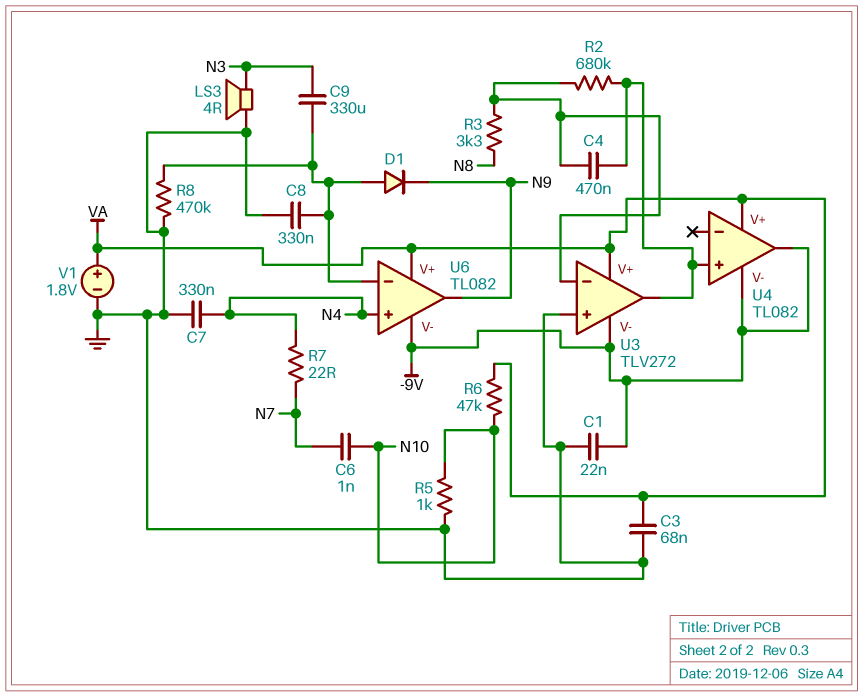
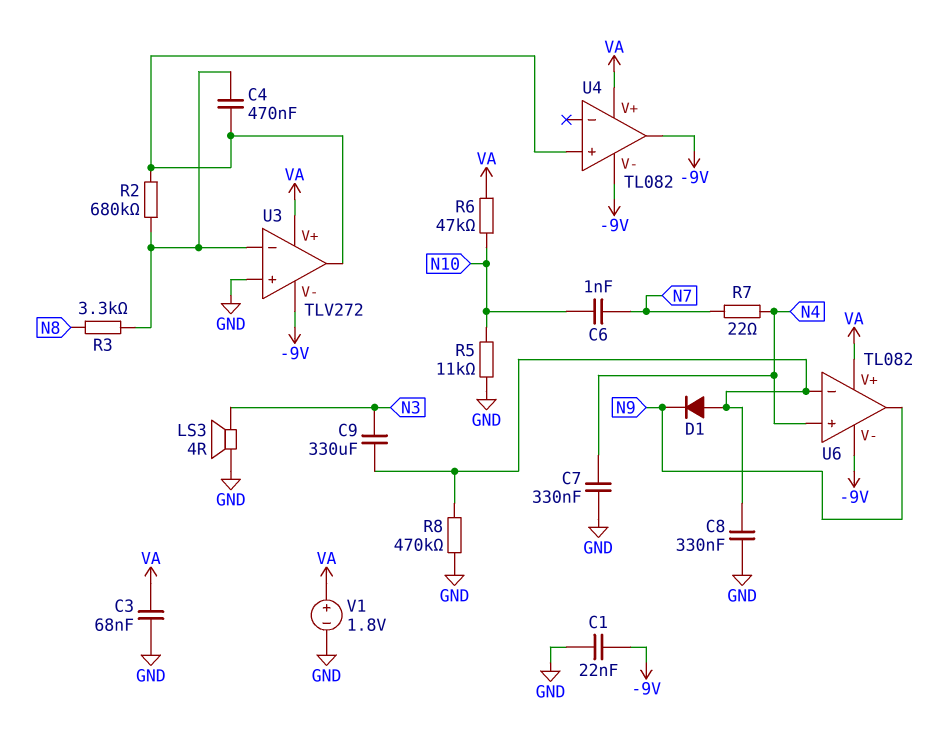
R5: 1k (GND, N10) -> 11k (GND, N10)

